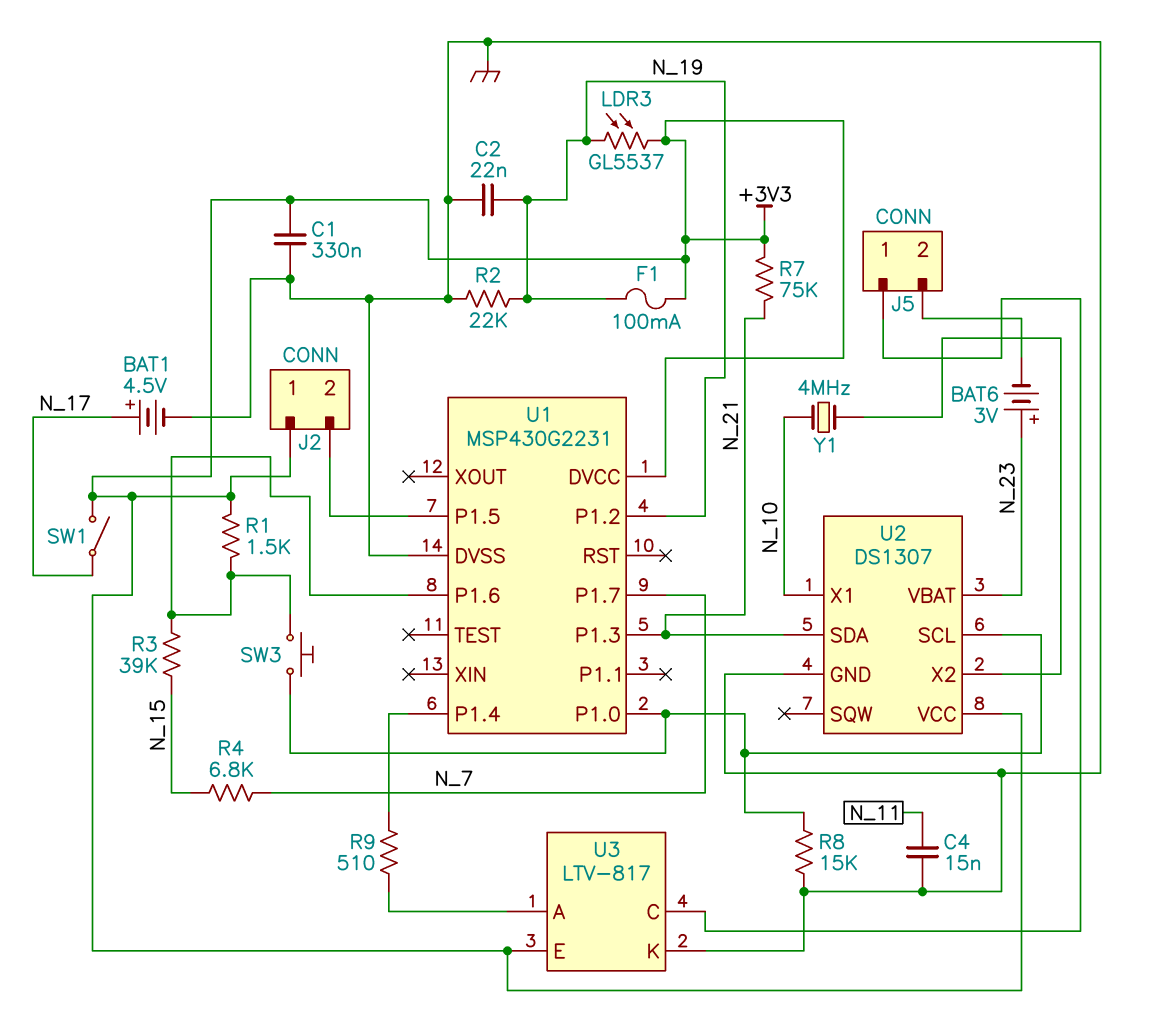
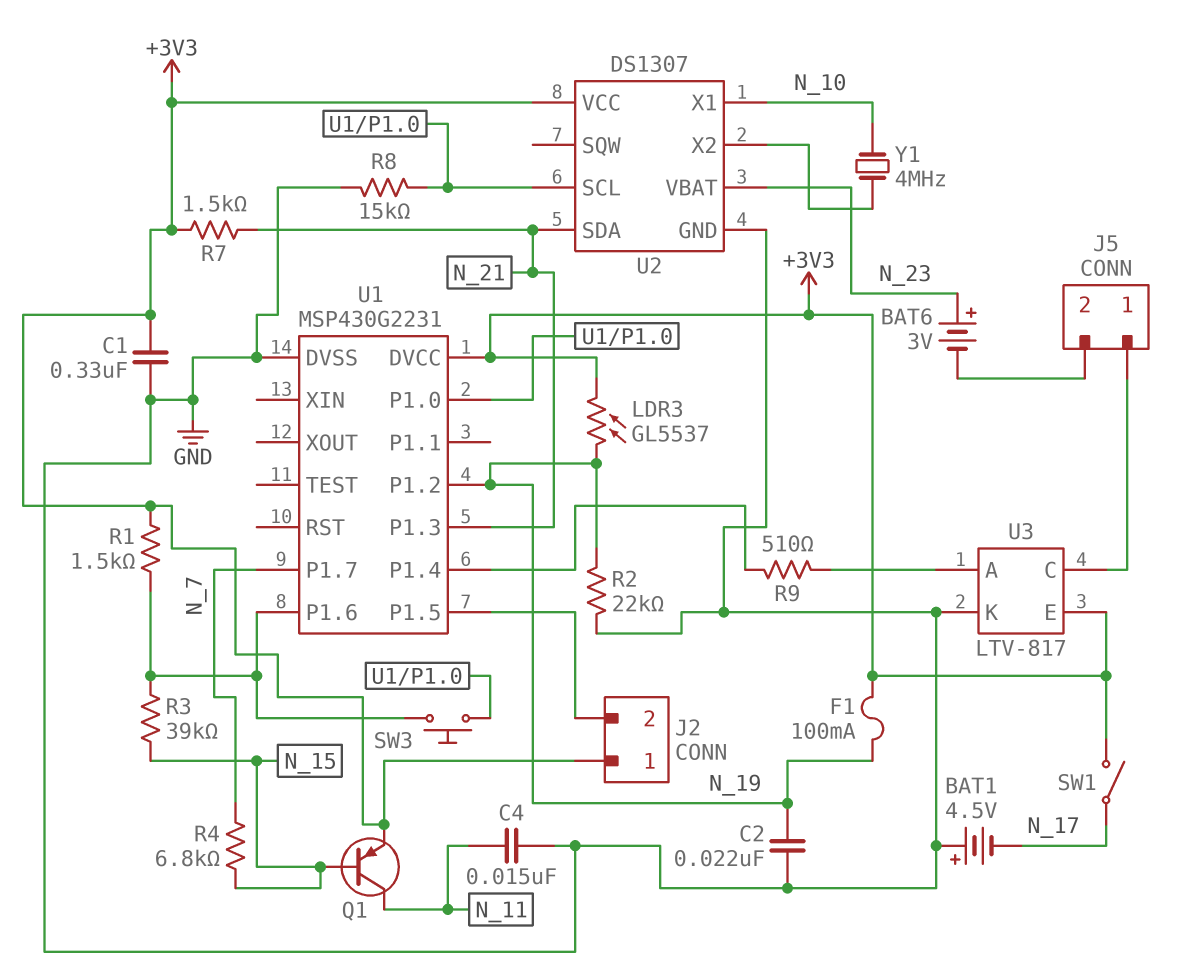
BAT1: 4.5V (plus N_17, minus GND) -> 4.5V (plus GND, minus N_17)
Q1: none -> PNP (B N_15, C N_11, E +3V3)
R7: 75k (+3V3, N_21) -> 1.5k (+3V3, N_21)

